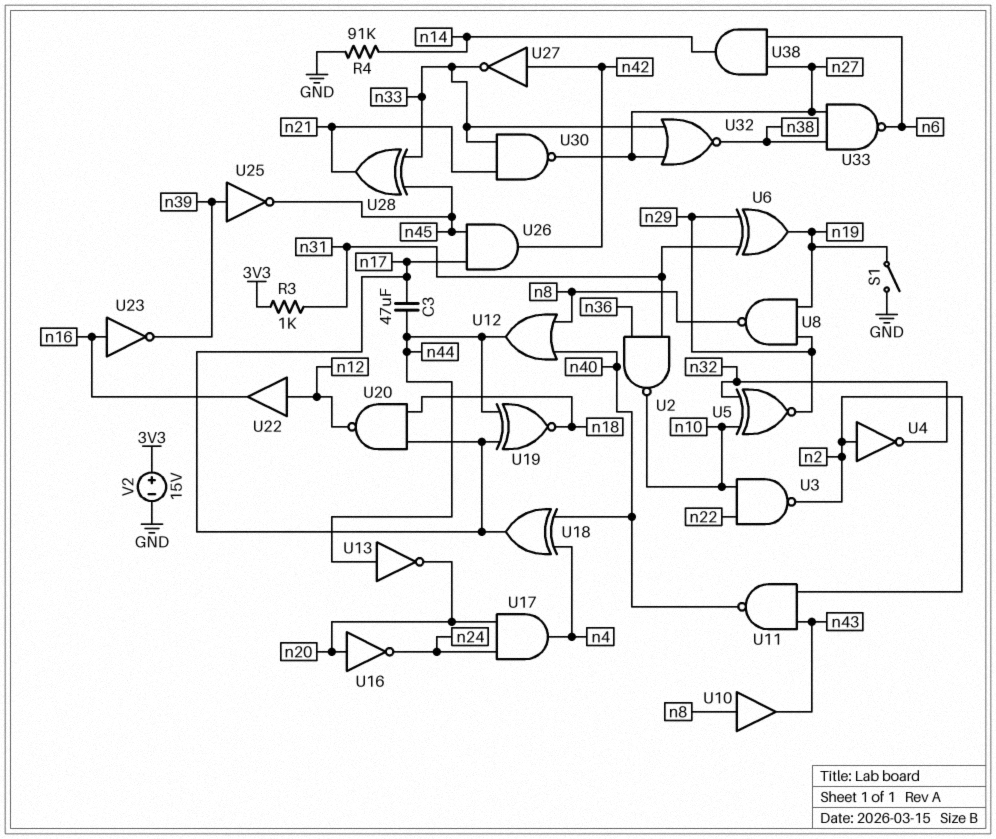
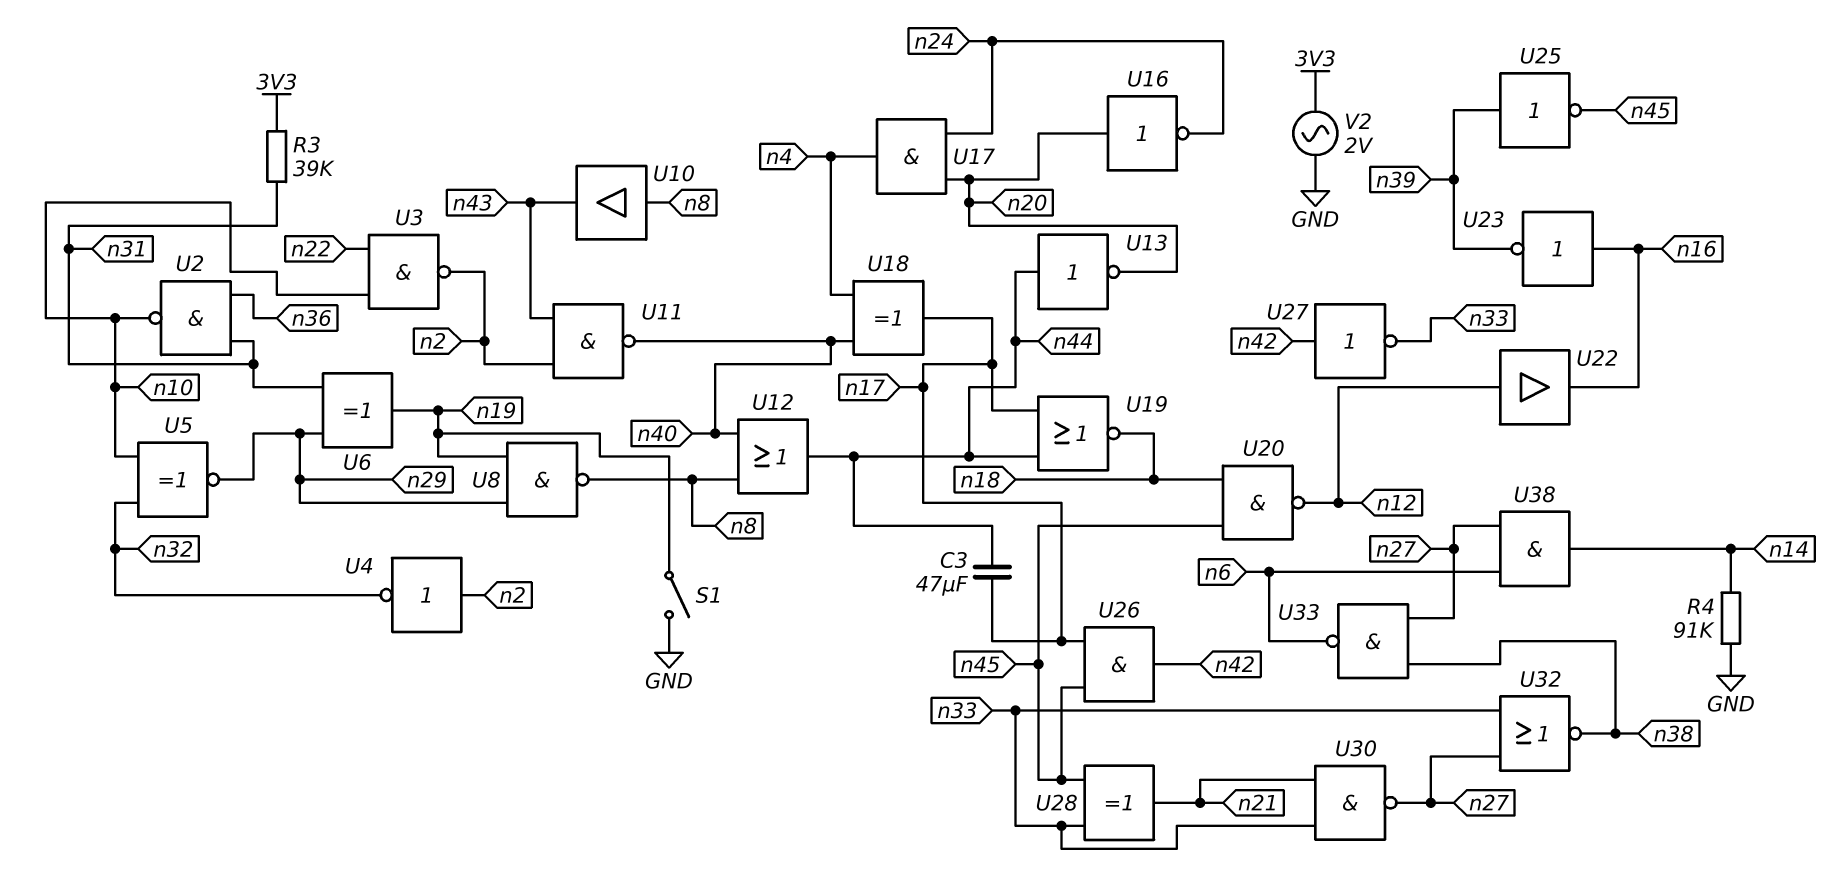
R3: 1k (3V3, n31) -> 39k (3V3, n31)
U19: XNOR (in n17, in n44, out n18) -> NOR (in n17, in n44, out n18)
U20: NAND (in n17, in n18, out n12) -> NAND (in n18, in n45, out n12)
V2: 15V (plus 3V3, minus GND) -> AC 2V (3V3, GND)

